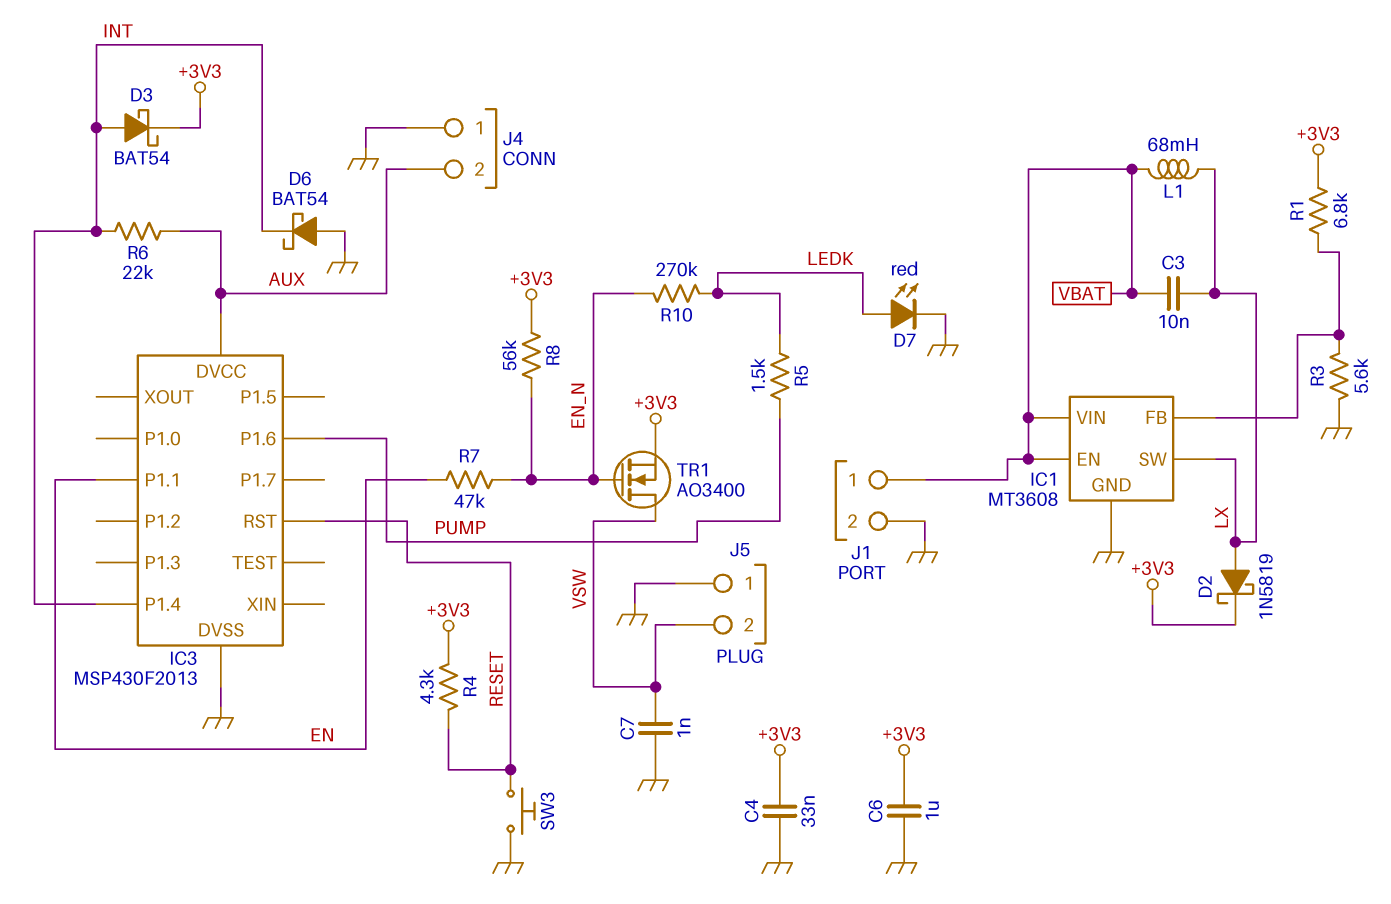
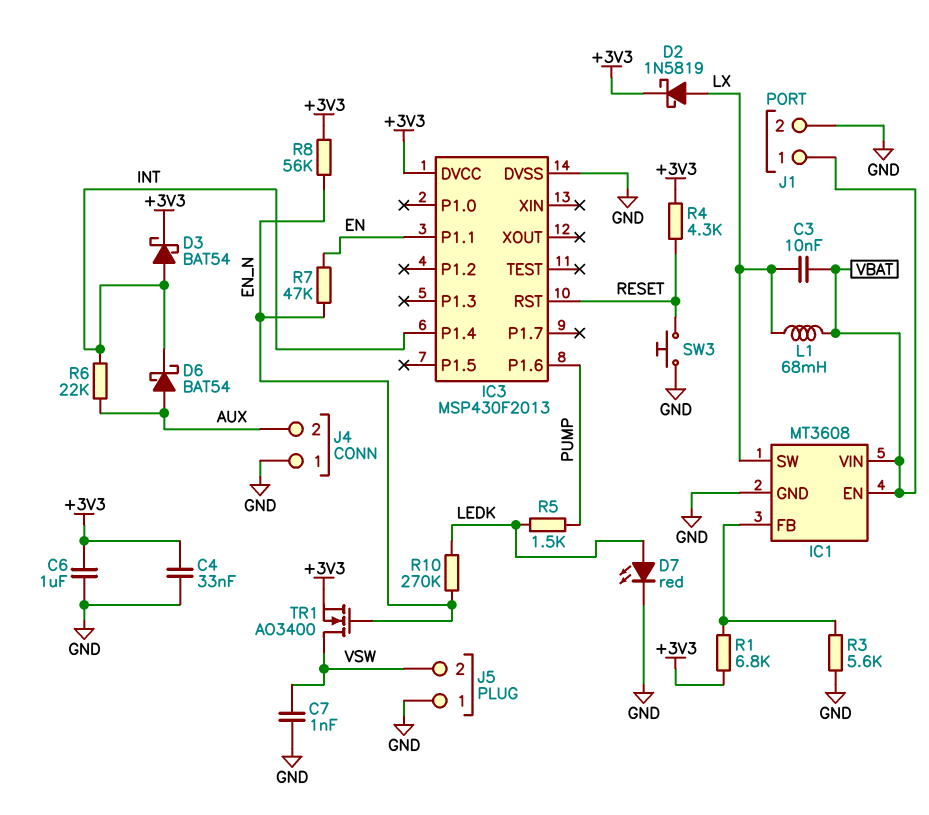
D6: schottky BAT54 (A GND, K INT) -> schottky BAT54 (A AUX, K INT)
IC3 pin DVCC: AUX -> +3V3

